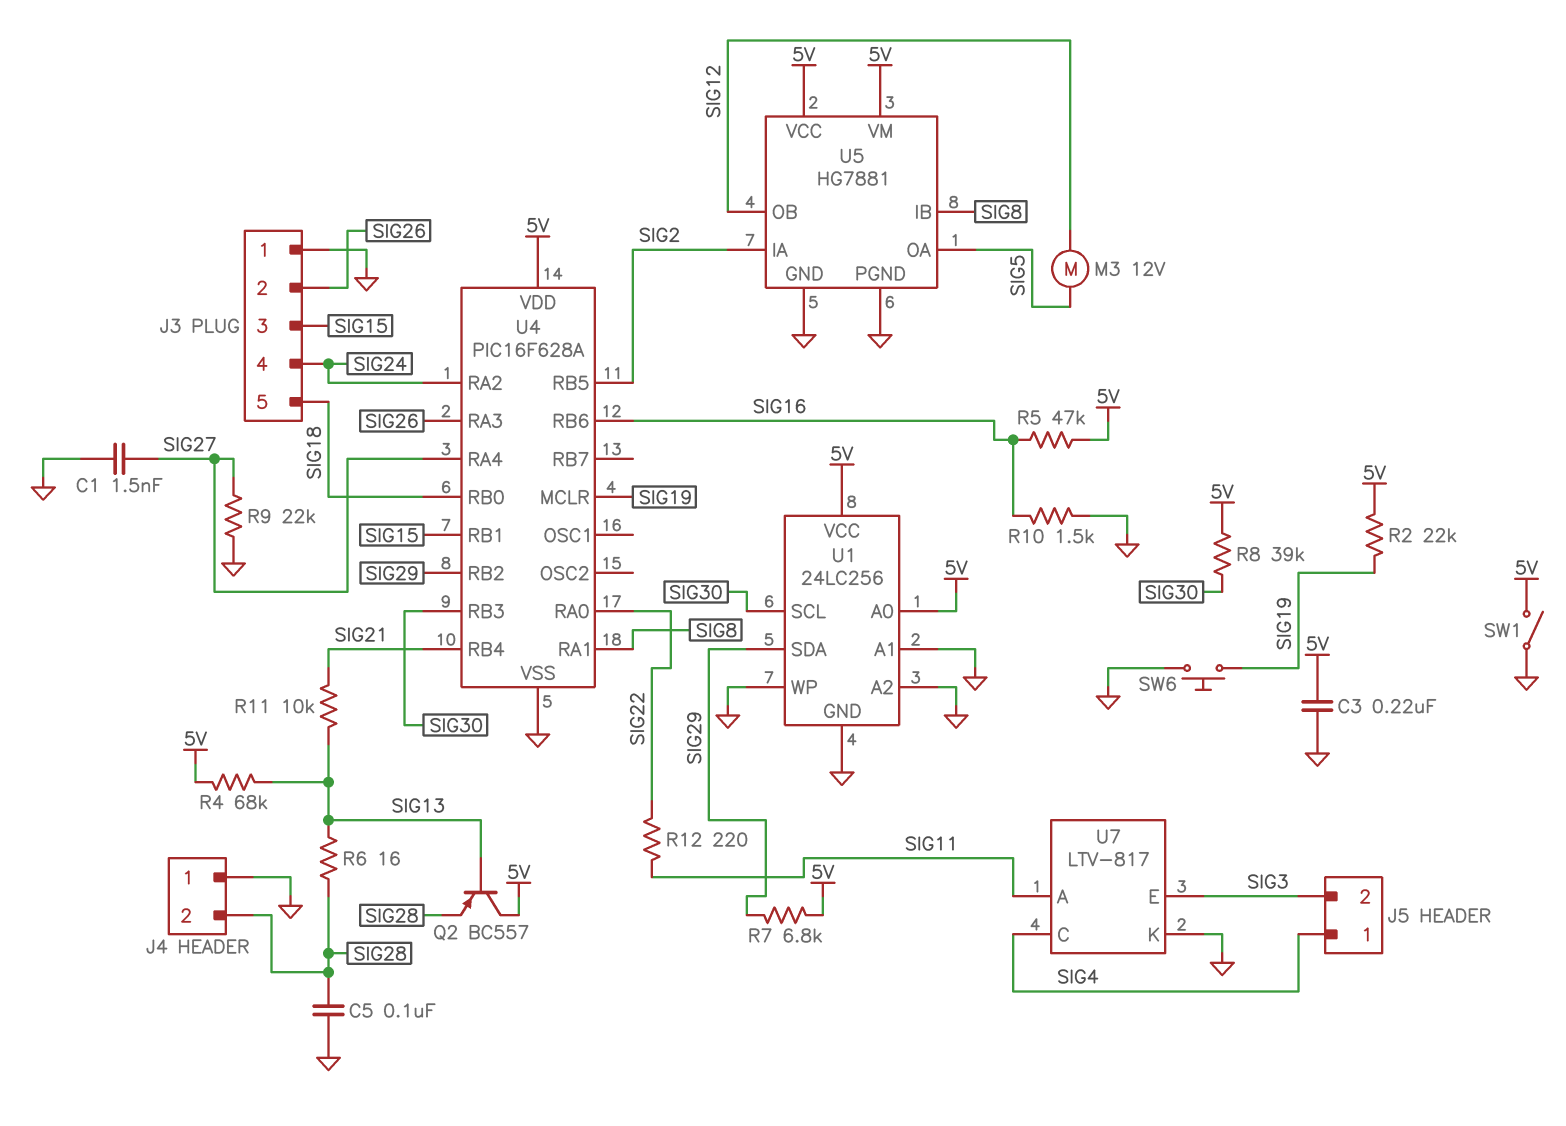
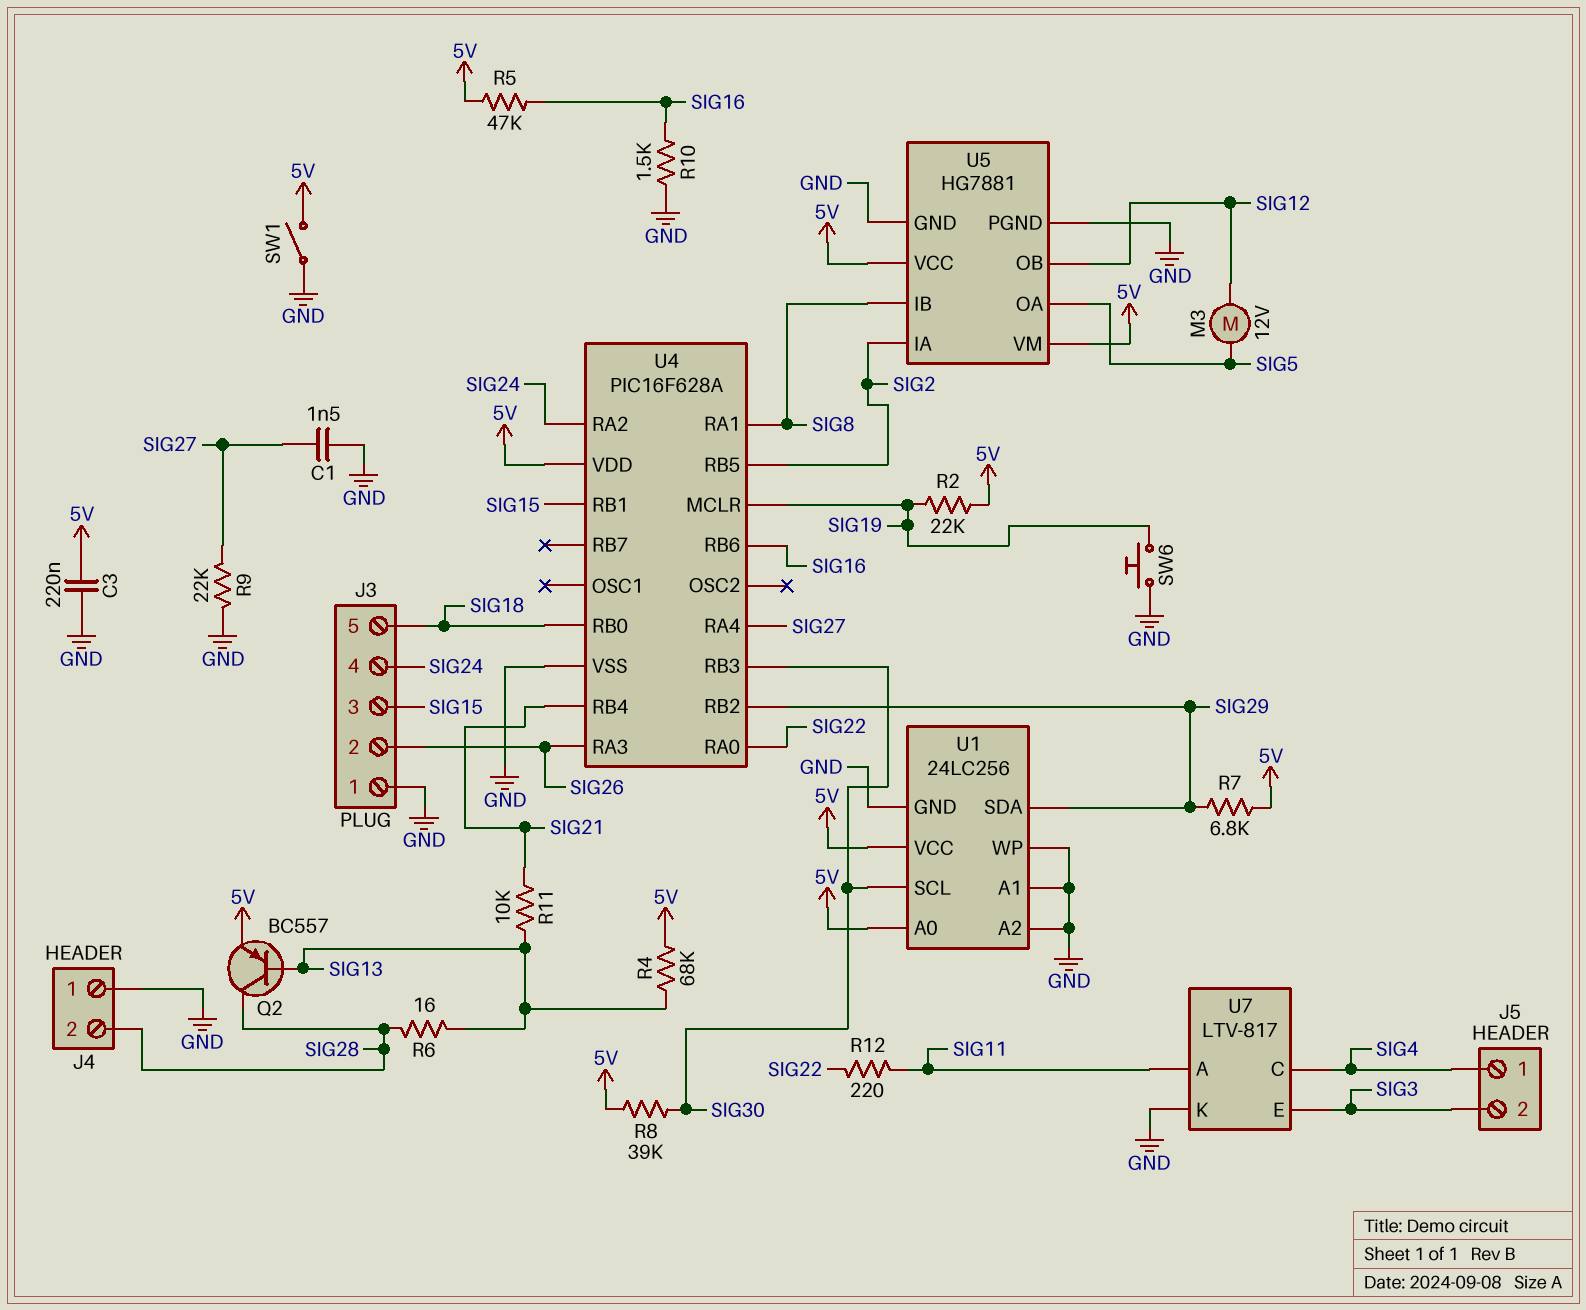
C5: 100nF (GND, SIG28) -> none
Q2: PNP BC557 (B SIG13, C 5V, E SIG28) -> PNP BC557 (B SIG13, C SIG28, E 5V)

